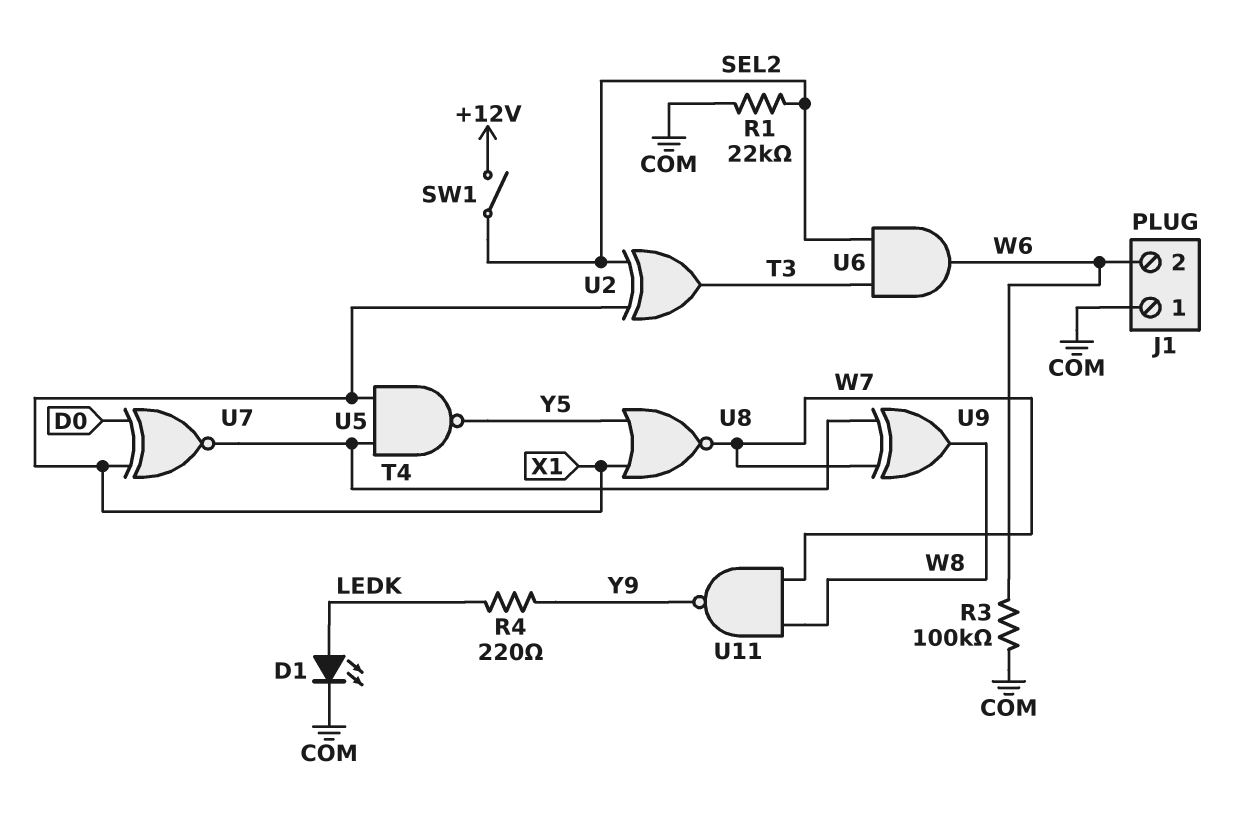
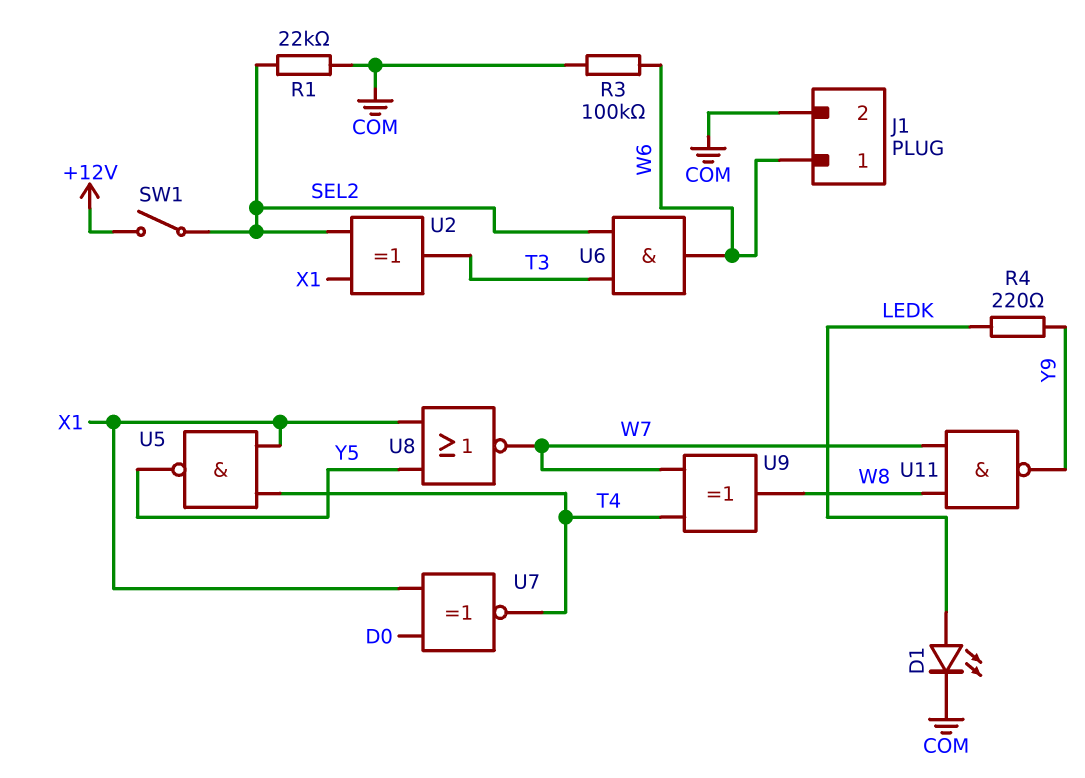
J1 pin 1: COM -> W6
J1 pin 2: W6 -> COM

